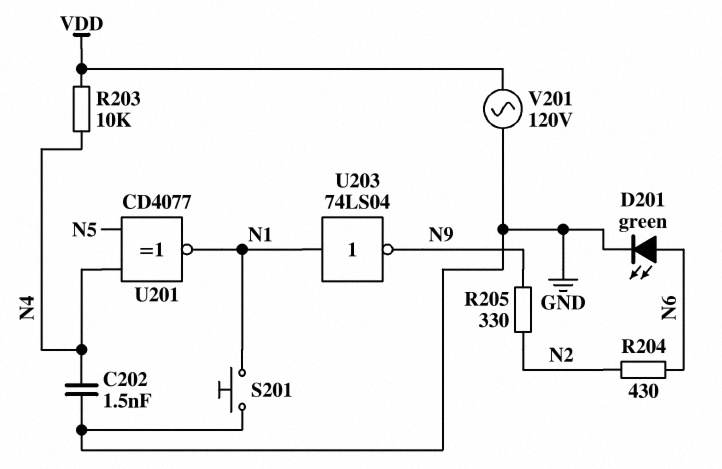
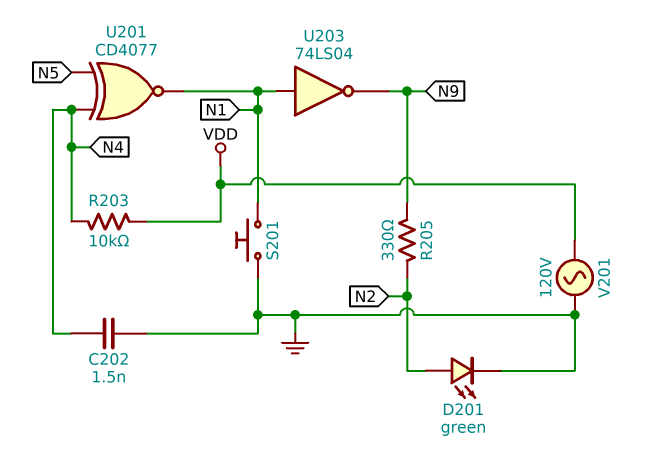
D201: LED green (A N6, K GND) -> LED green (A N2, K GND)
R204: 430 (N2, N6) -> none

